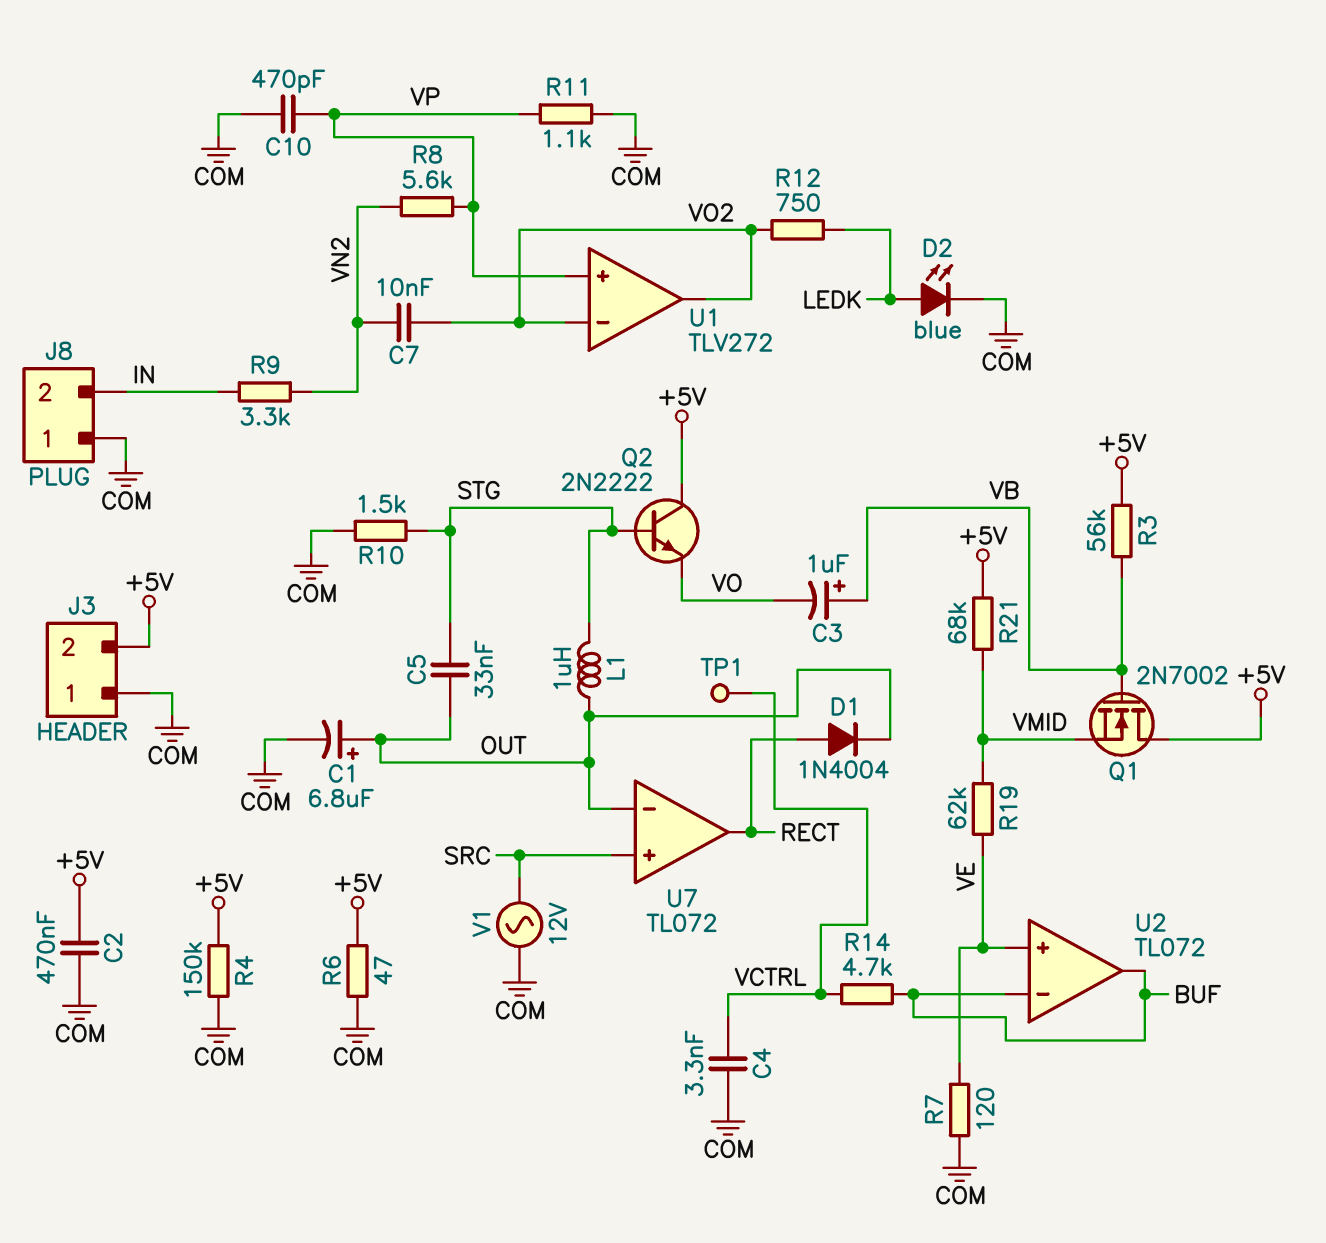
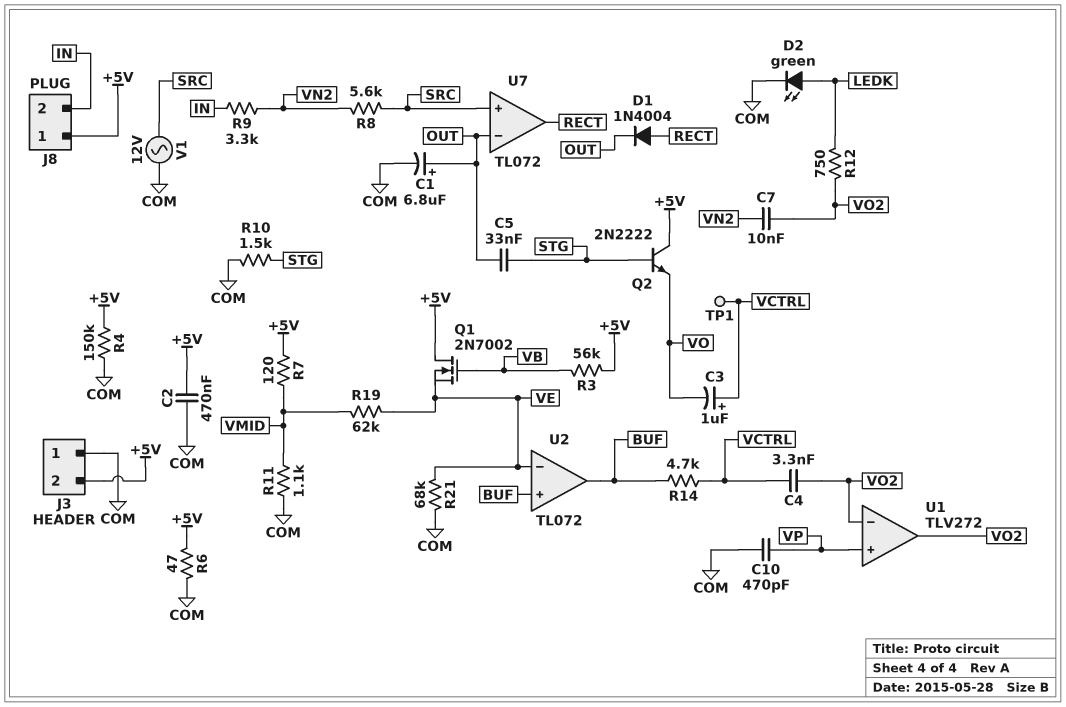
C3: 1uF (plus VB, minus VO) -> 1uF (plus VCTRL, minus VO)
C4: 3.3nF (COM, VCTRL) -> 3.3nF (VCTRL, VO2)
D2: LED blue (A LEDK, K COM) -> LED green (A LEDK, K COM)
J8 pin 1: COM -> +5V
L1: 1uH (OUT, STG) -> none
Q1: NMOS 2N7002 (G VB, D +5V, S VMID) -> NMOS 2N7002 (G VB, D +5V, S VE)
R7: 120 (COM, VE) -> 120 (+5V, VMID)
R8: 5.6k (VN2, VP) -> 5.6k (SRC, VN2)
R11: 1.1k (COM, VP) -> 1.1k (COM, VMID)
R21: 68k (+5V, VMID) -> 68k (COM, VE)
U2 pin in+: VE -> BUF
U2 pin in-: BUF -> VE

